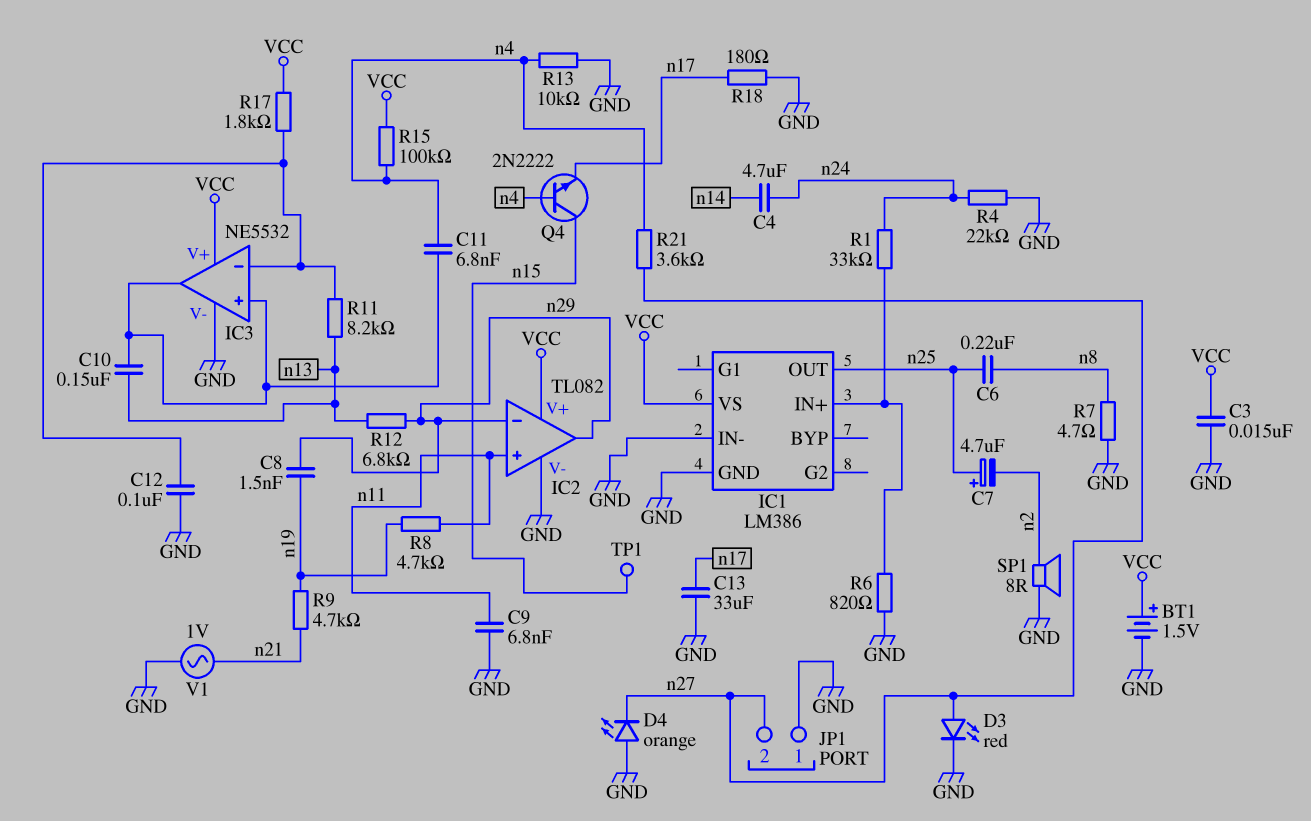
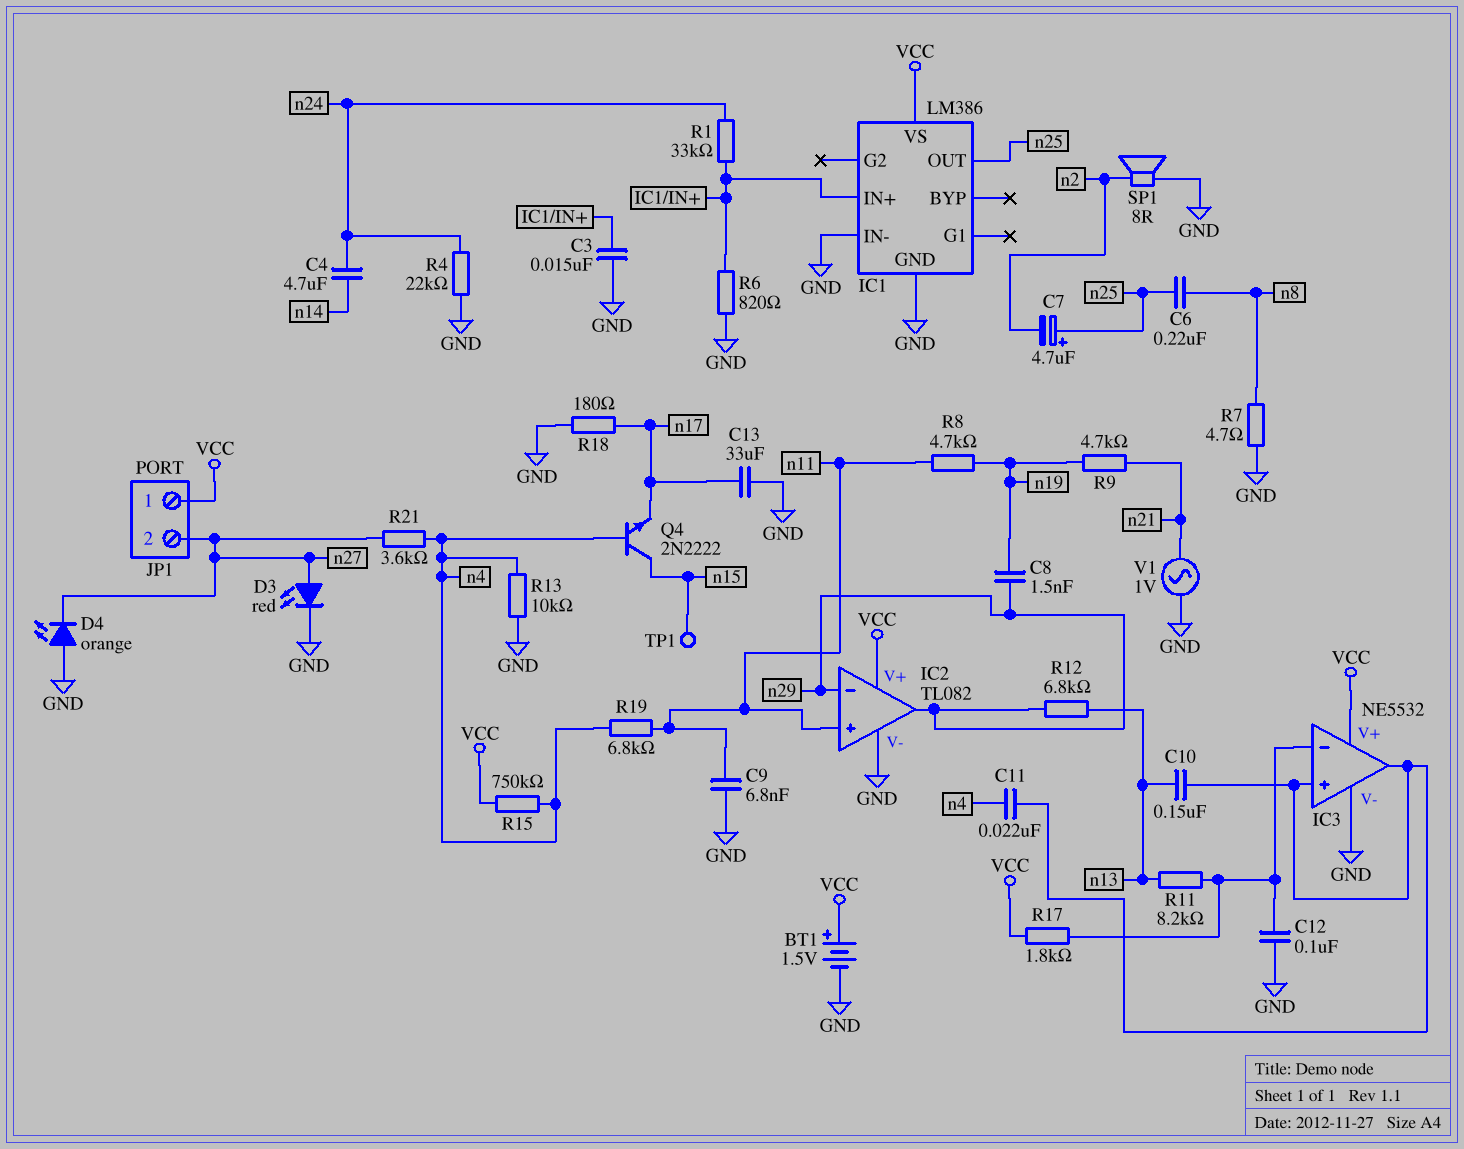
C3: 15nF (GND, VCC) -> 15nF (GND, IC1/IN+)
C11: 6.8nF (IC3/in+, n4) -> 22nF (IC3/in+, n4)
JP1 pin 1: GND -> VCC
R15: 100k (VCC, n4) -> 750k (VCC, n4)
R19: none -> 6.8k (n4, n11)

